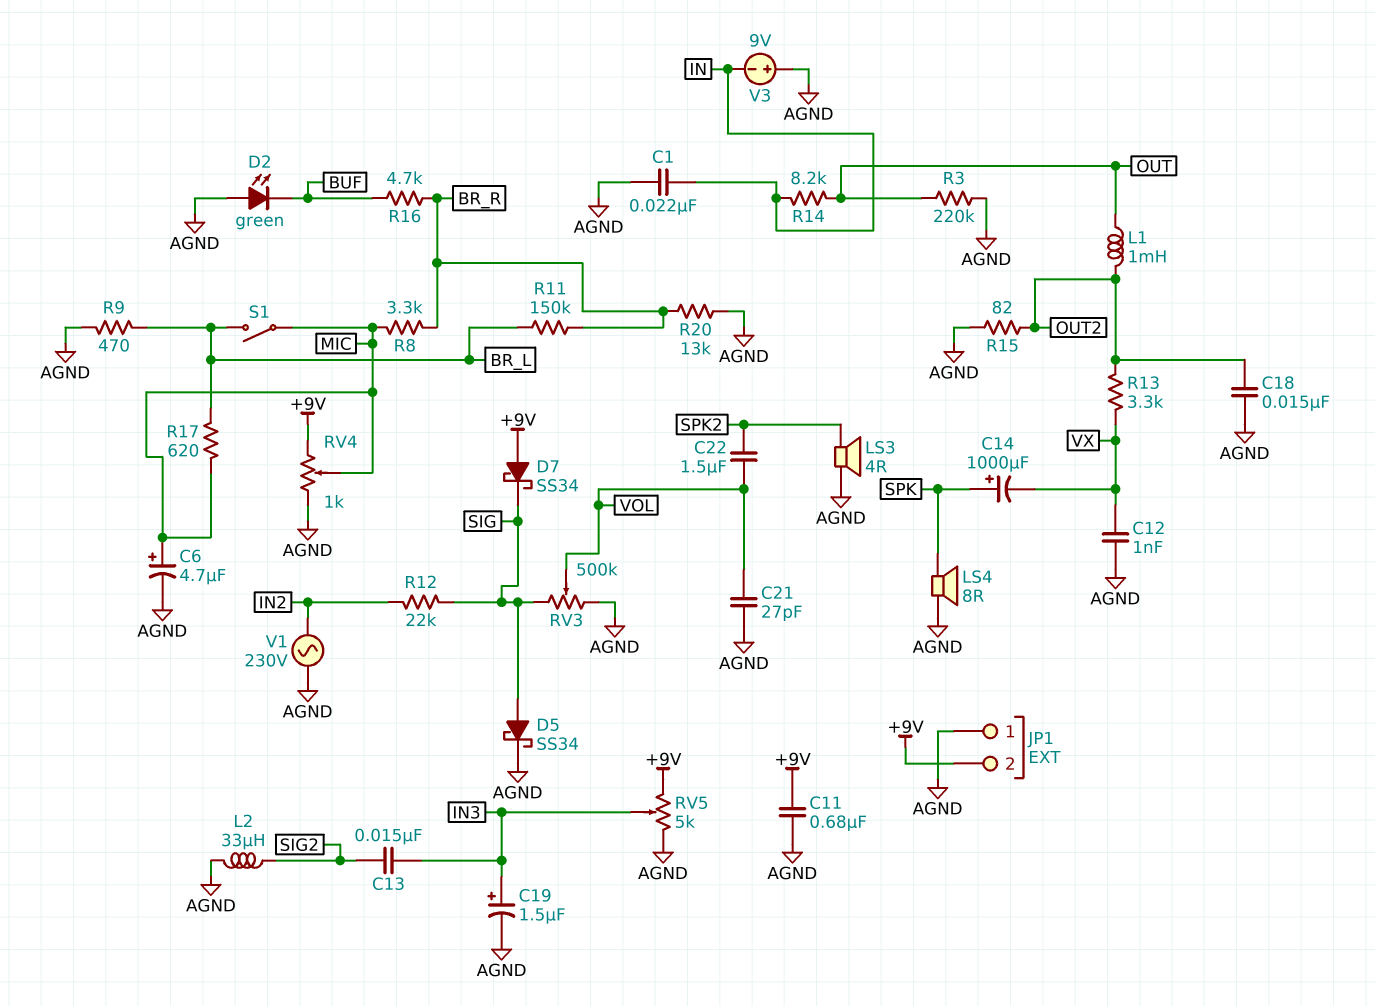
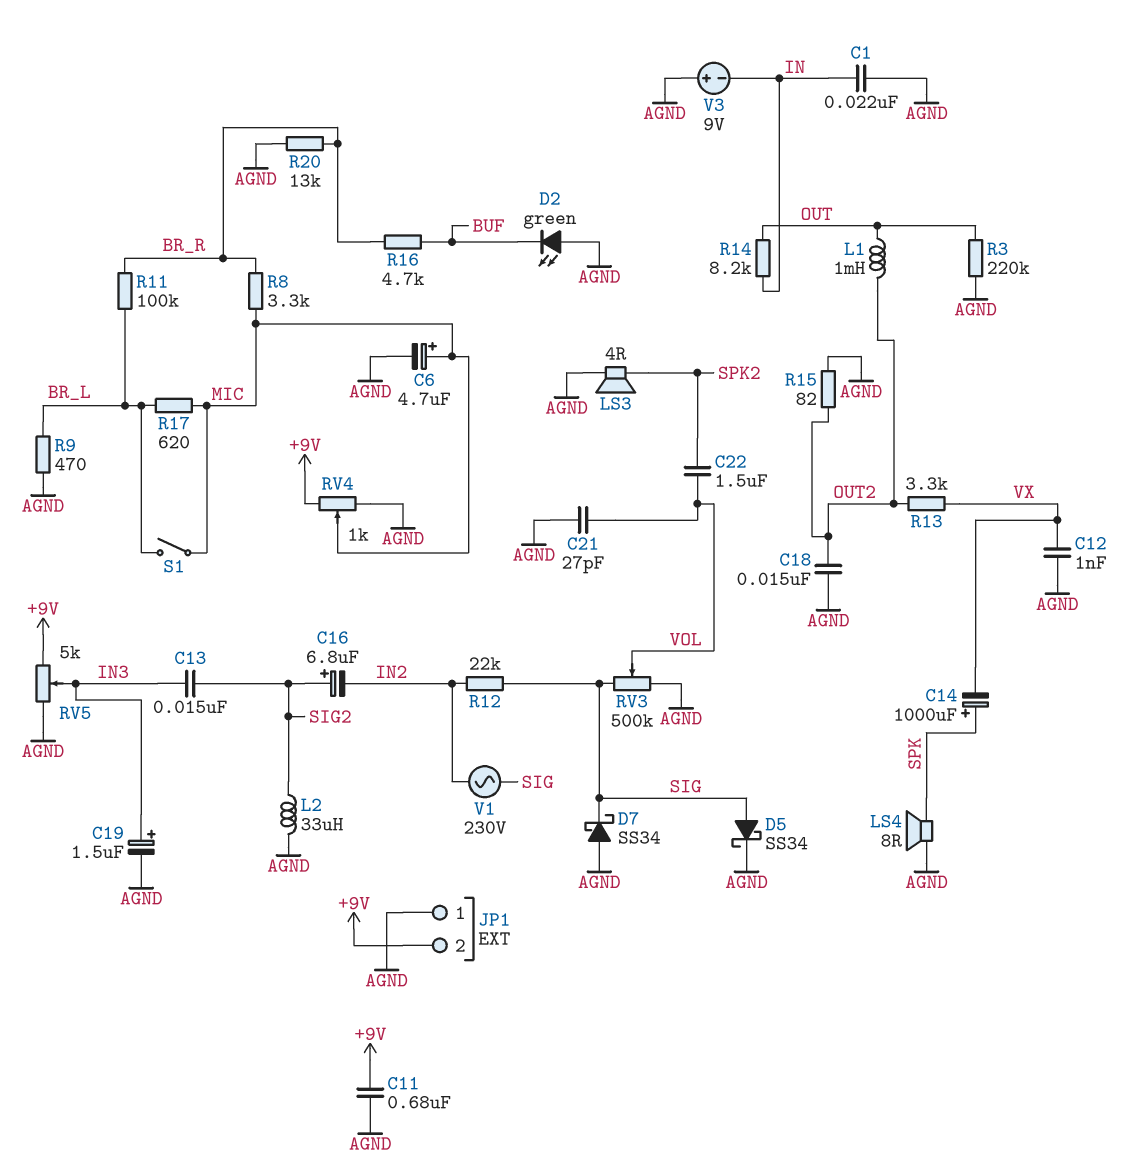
C16: none -> 6.8uF (plus SIG2, minus IN2)
D7: schottky SS34 (A +9V, K SIG) -> schottky SS34 (A AGND, K SIG)
R11: 150k (BR_L, BR_R) -> 100k (BR_L, BR_R)
V1: AC 230V (AGND, IN2) -> AC 230V (IN2, SIG)

